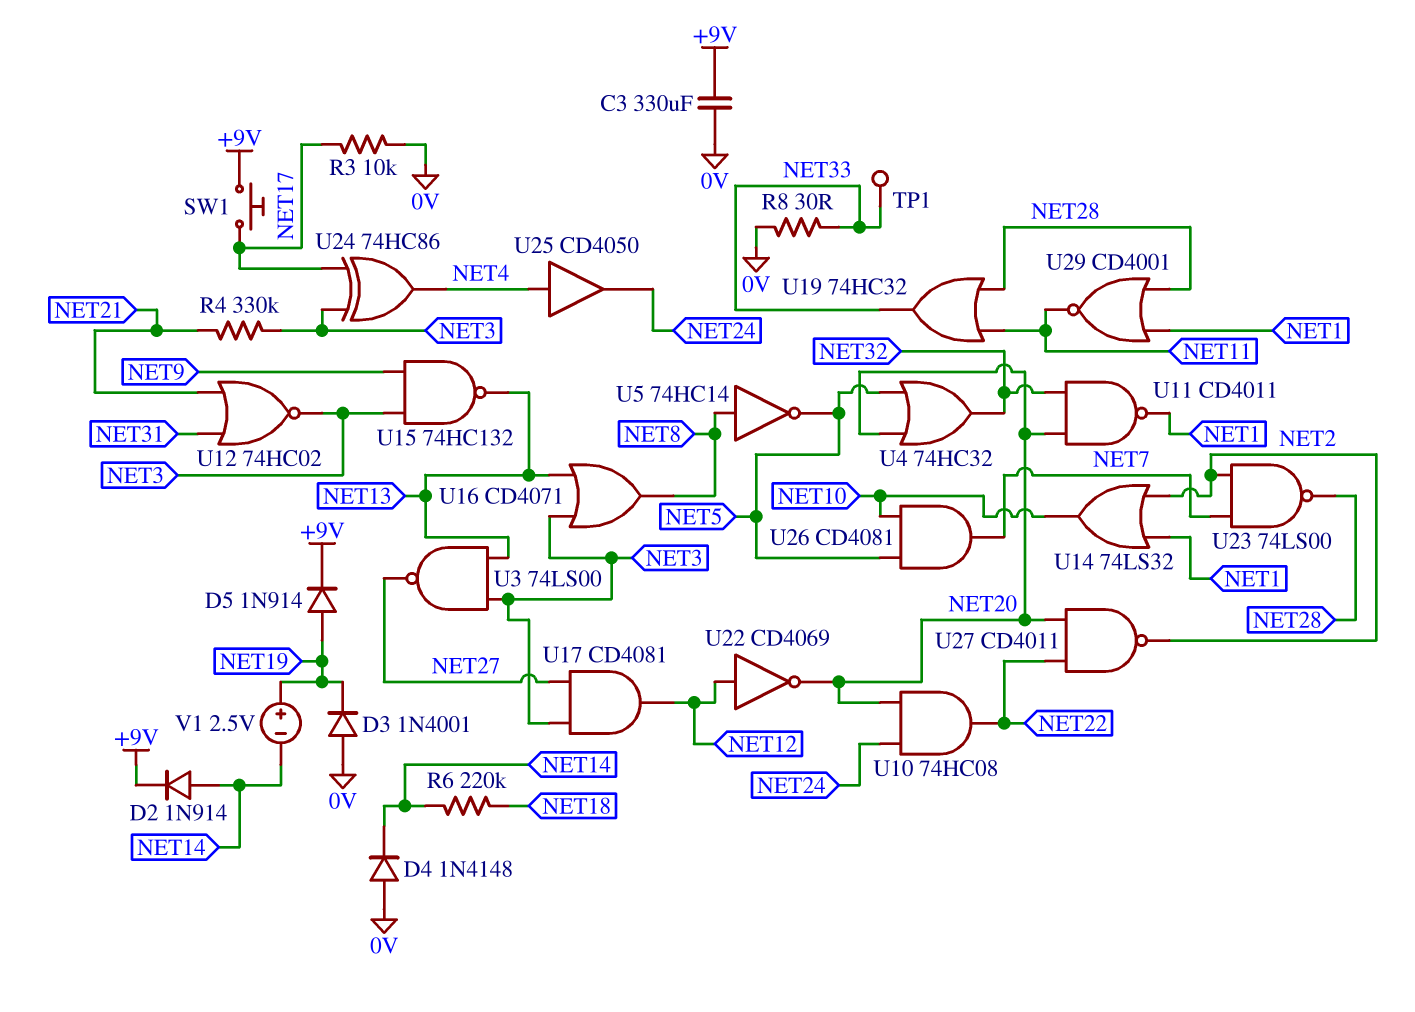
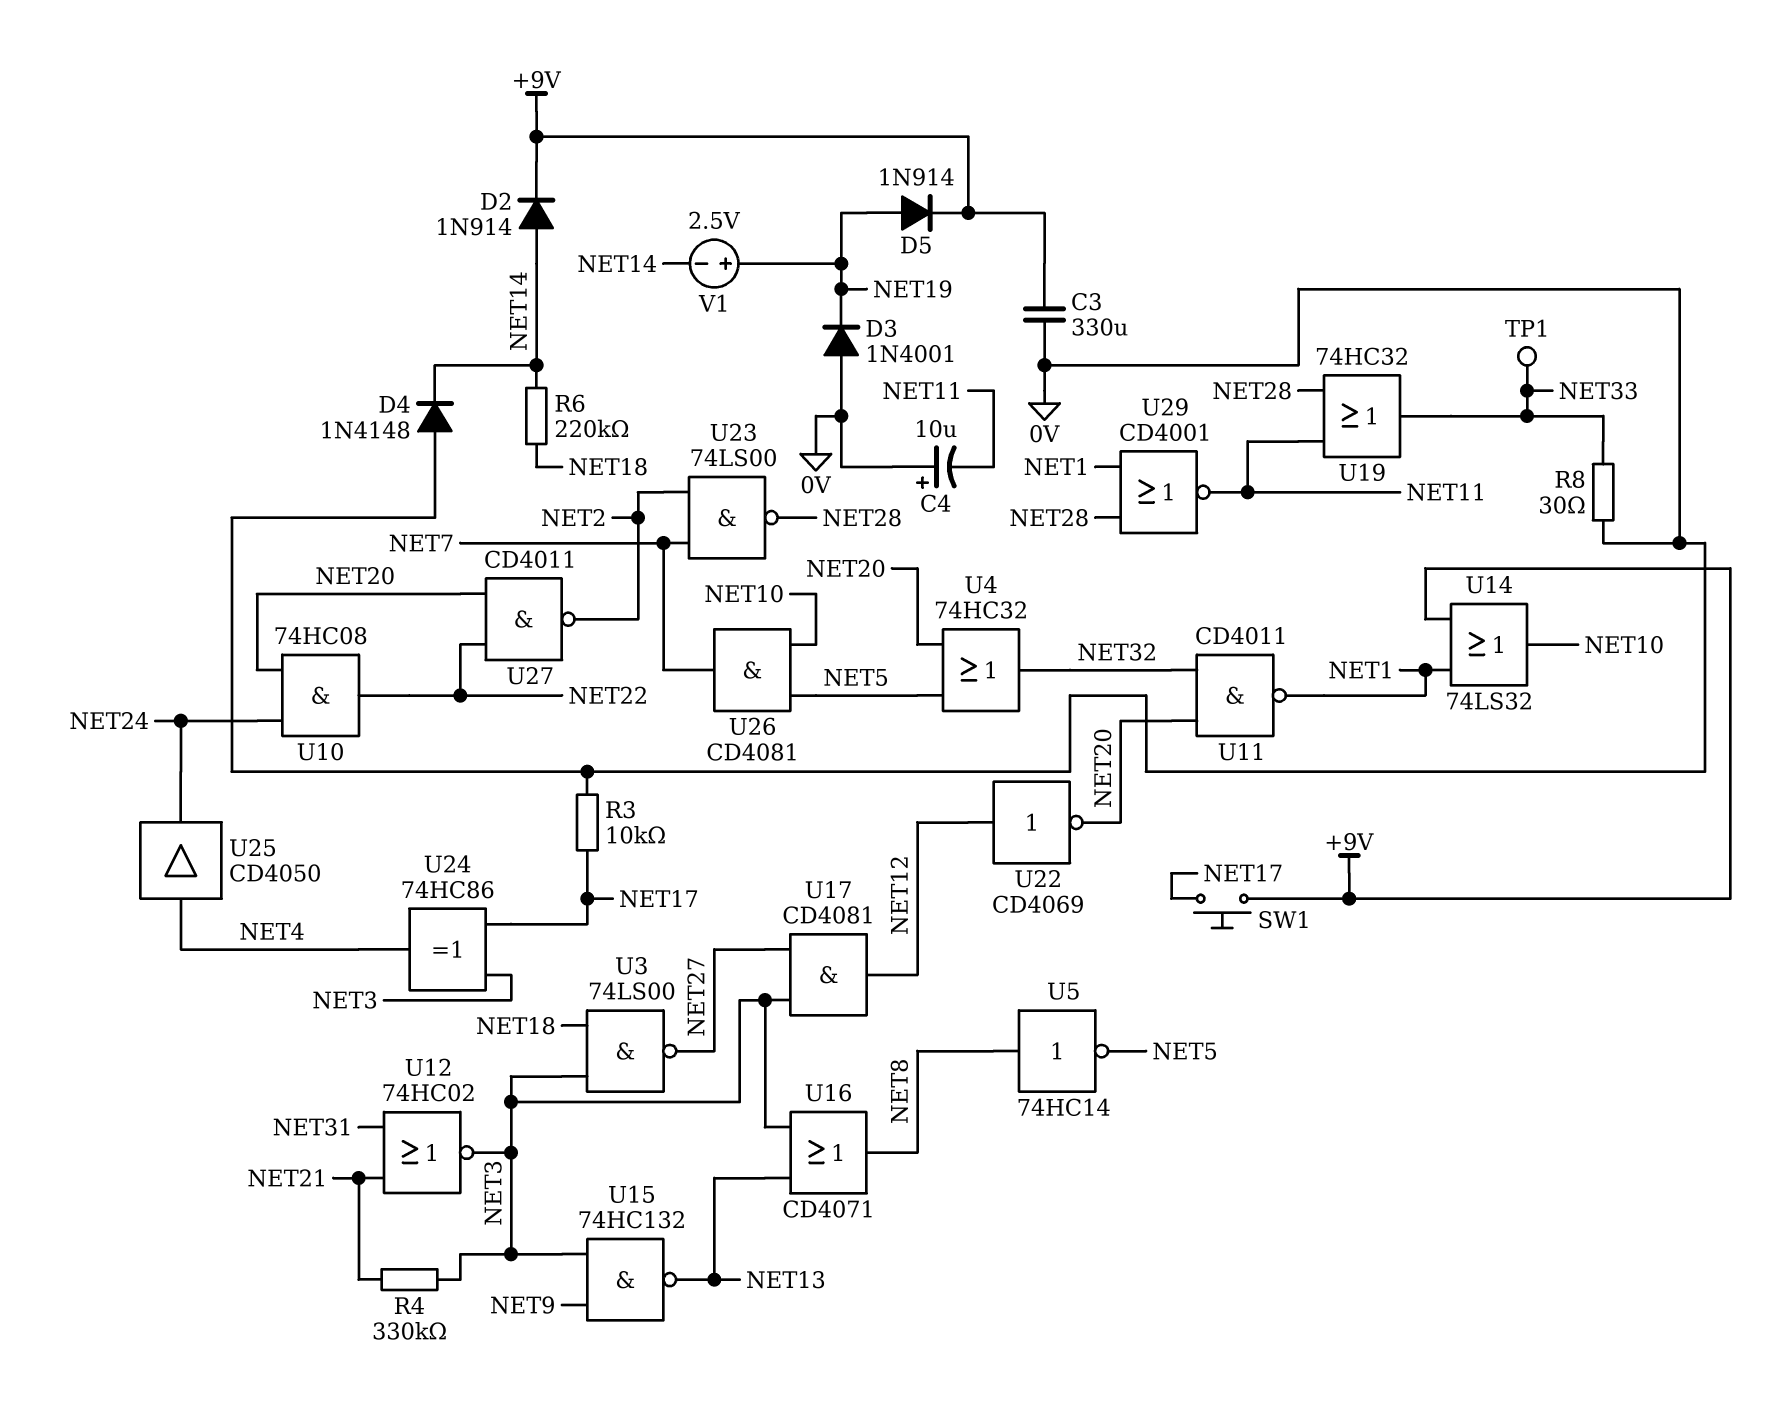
C4: none -> 10uF (plus 0V, minus NET11)
U3: NAND 74LS00 (in NET3, in NET13, out NET27) -> NAND 74LS00 (in NET3, in NET18, out NET27)
U14: OR 74LS32 (in NET1, in NET2, out NET10) -> OR 74LS32 (in +9V, in NET1, out NET10)

